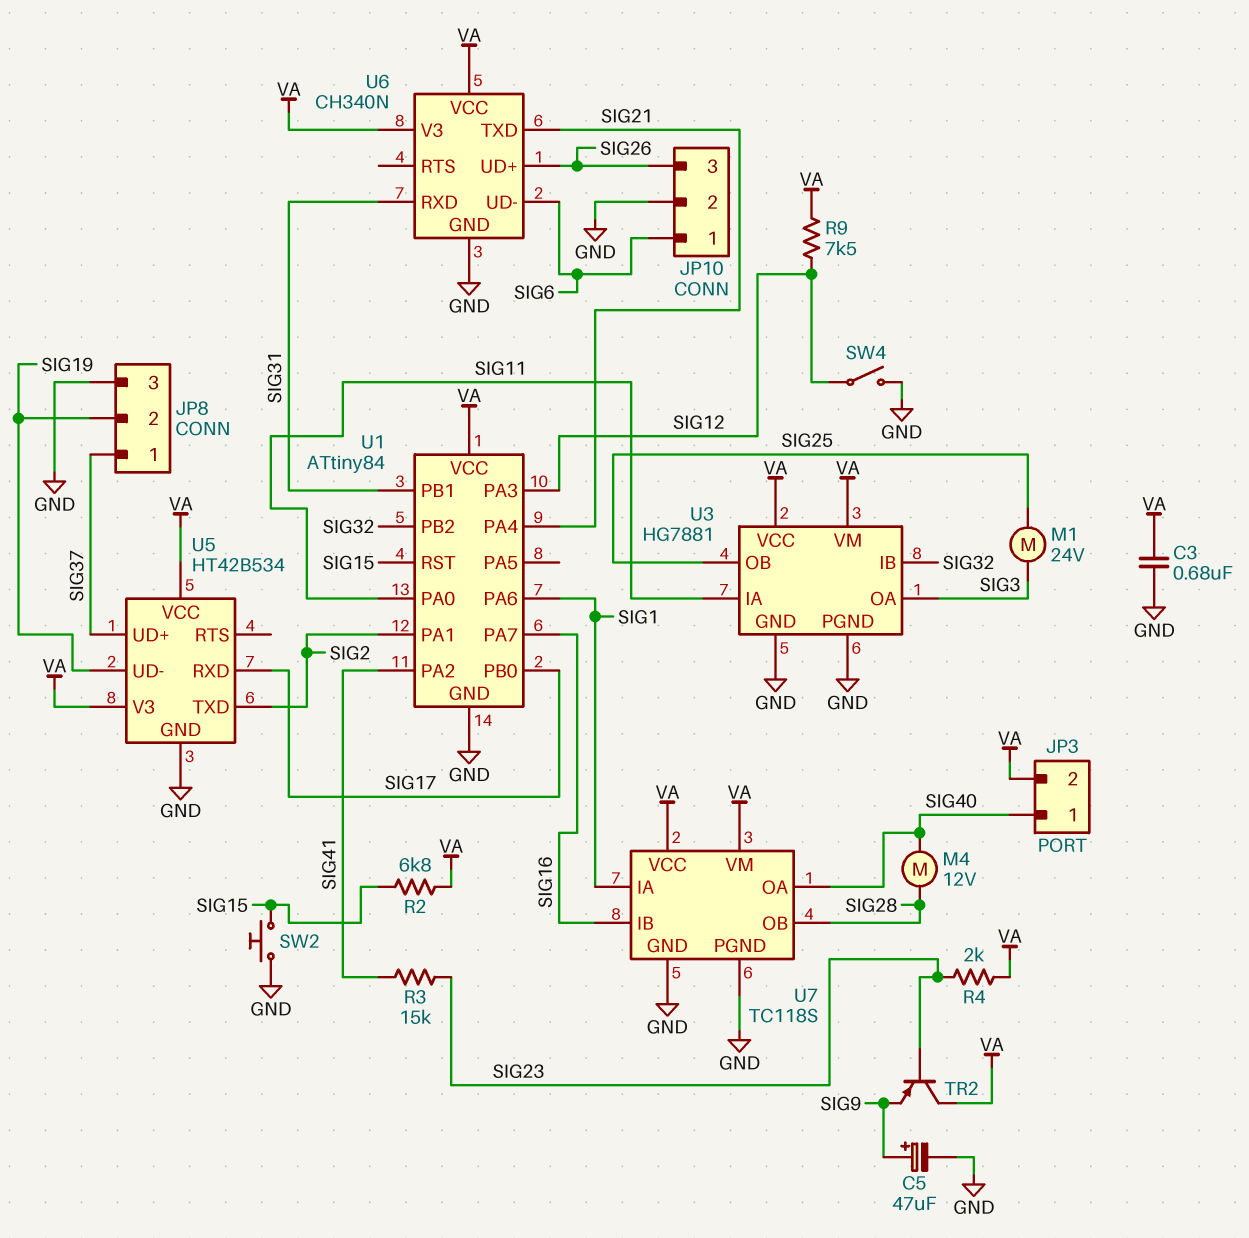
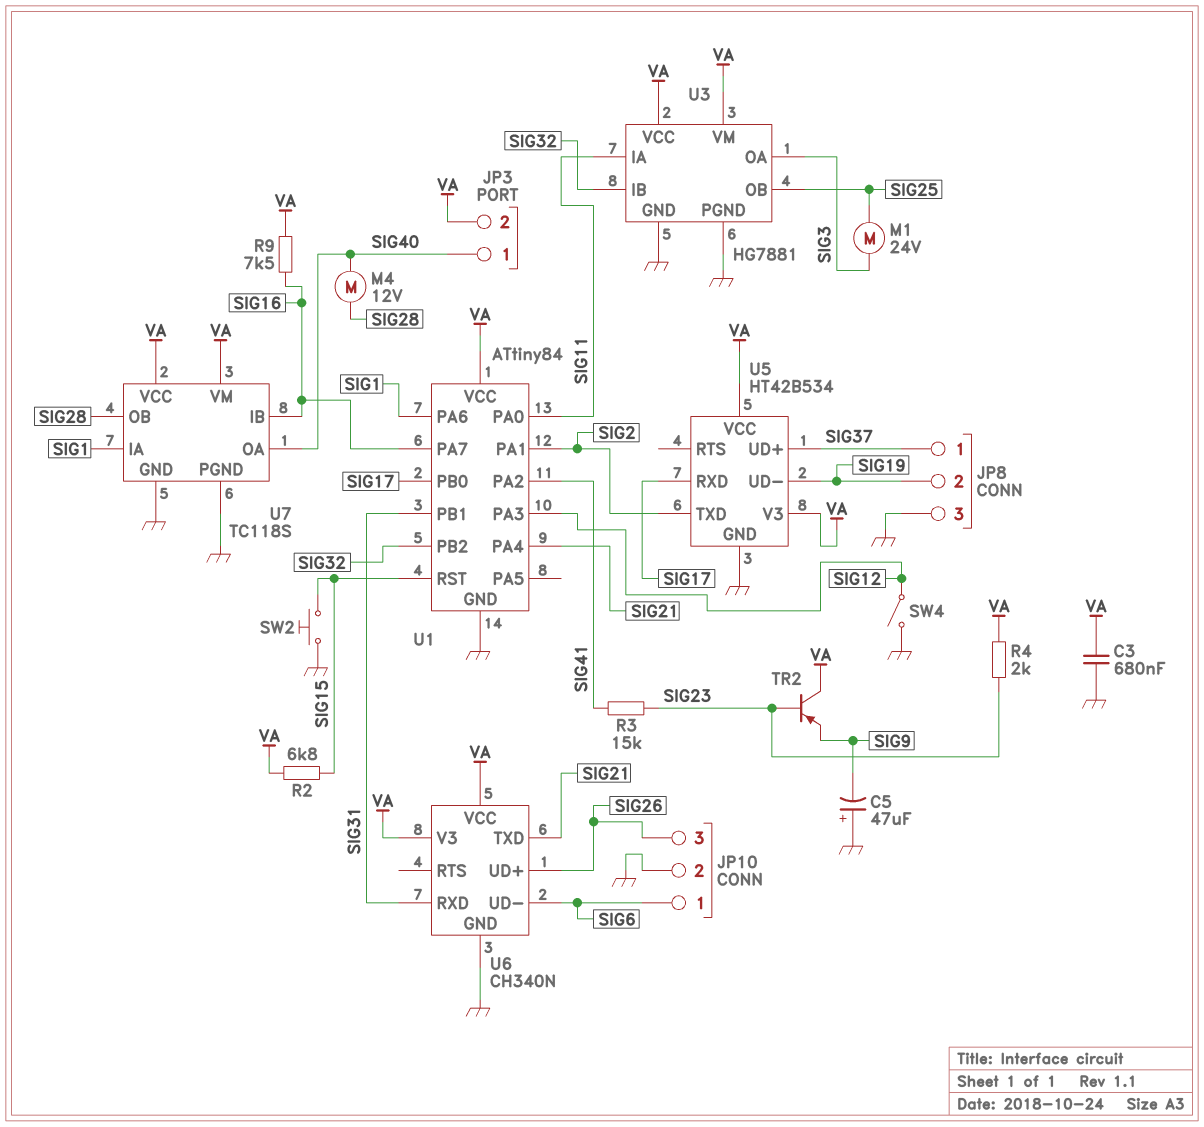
C5: 47uF (plus SIG9, minus GND) -> 47uF (plus GND, minus SIG9)
R9: 7.5k (SIG12, VA) -> 7.5k (SIG16, VA)

